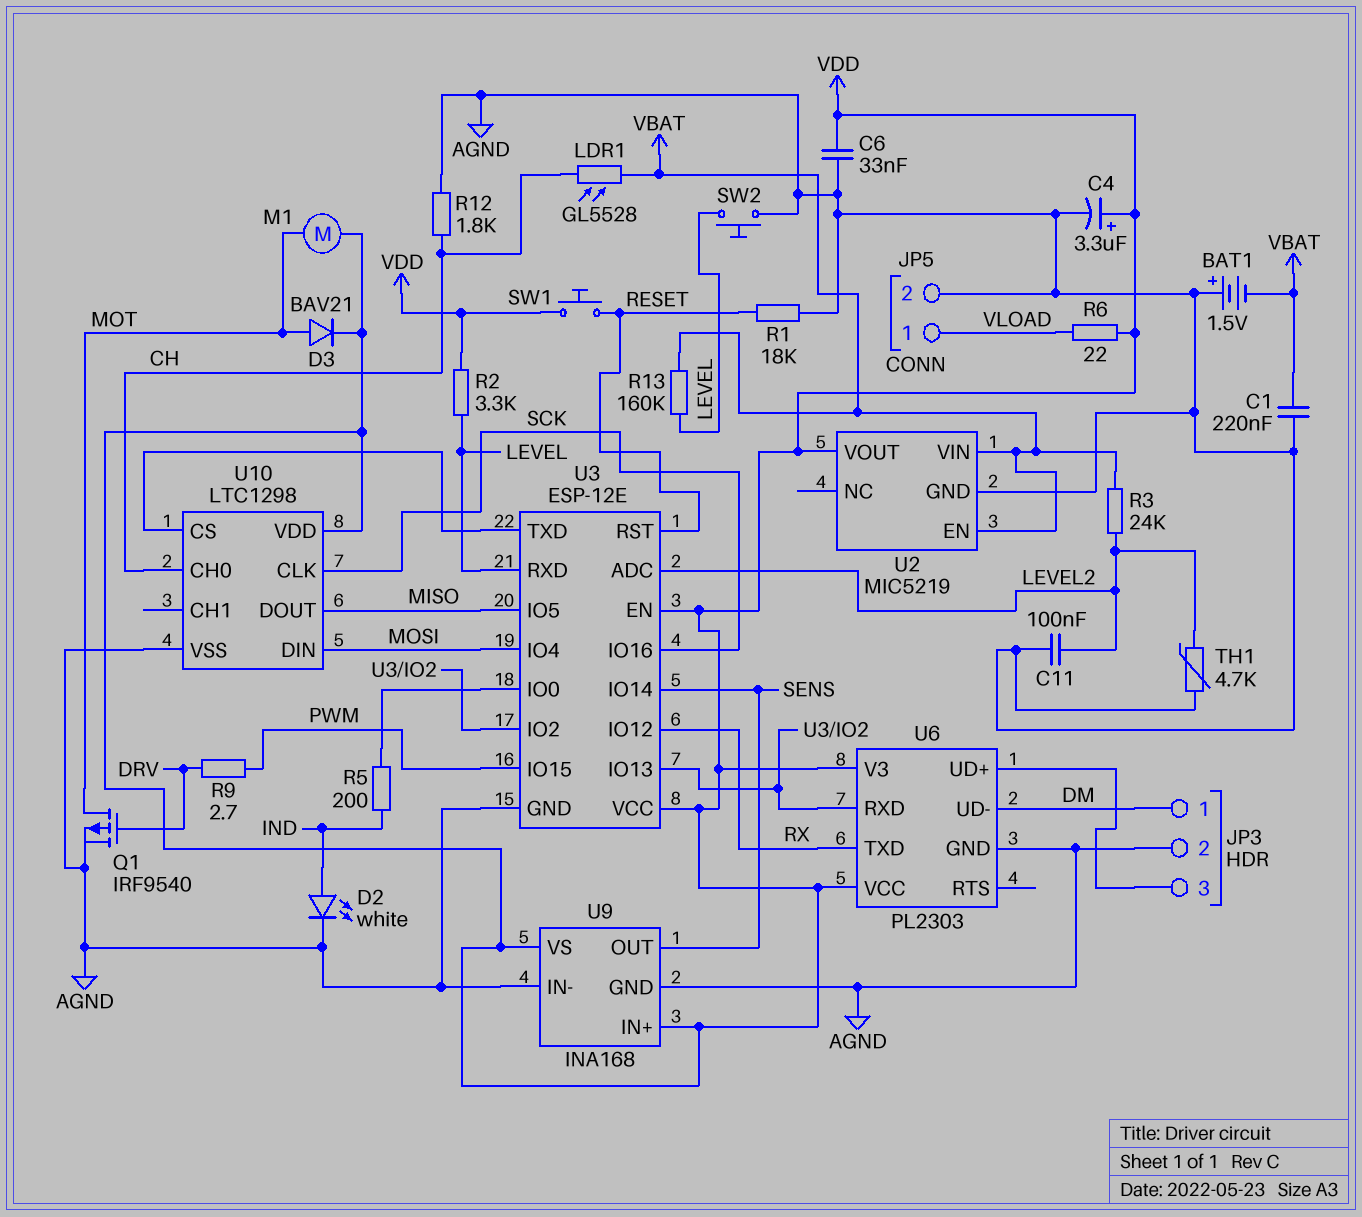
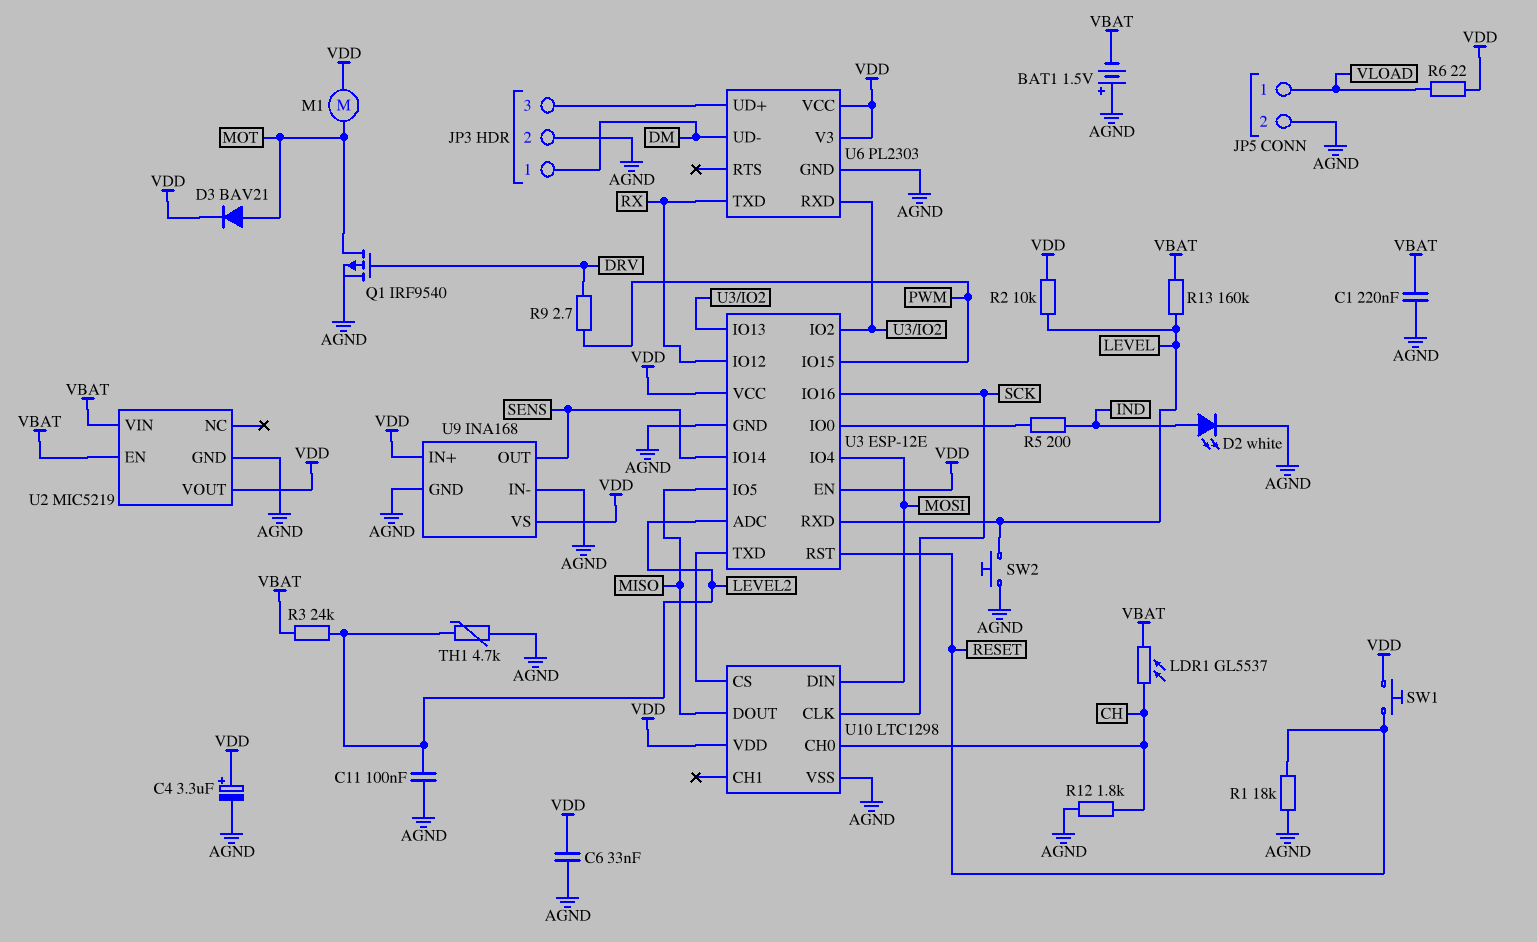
LDR1: GL5528 (CH, VBAT) -> GL5537 (CH, VBAT)
R2: 3.3k (LEVEL, VDD) -> 10k (LEVEL, VDD)

